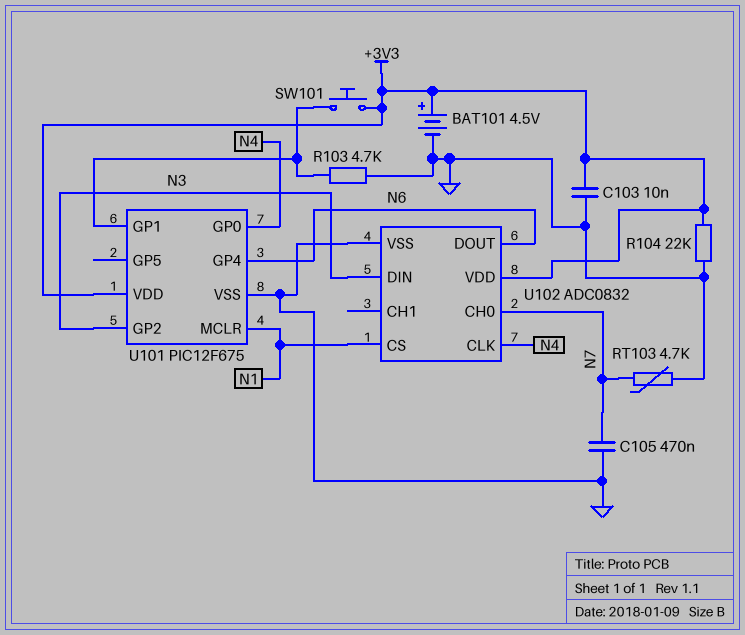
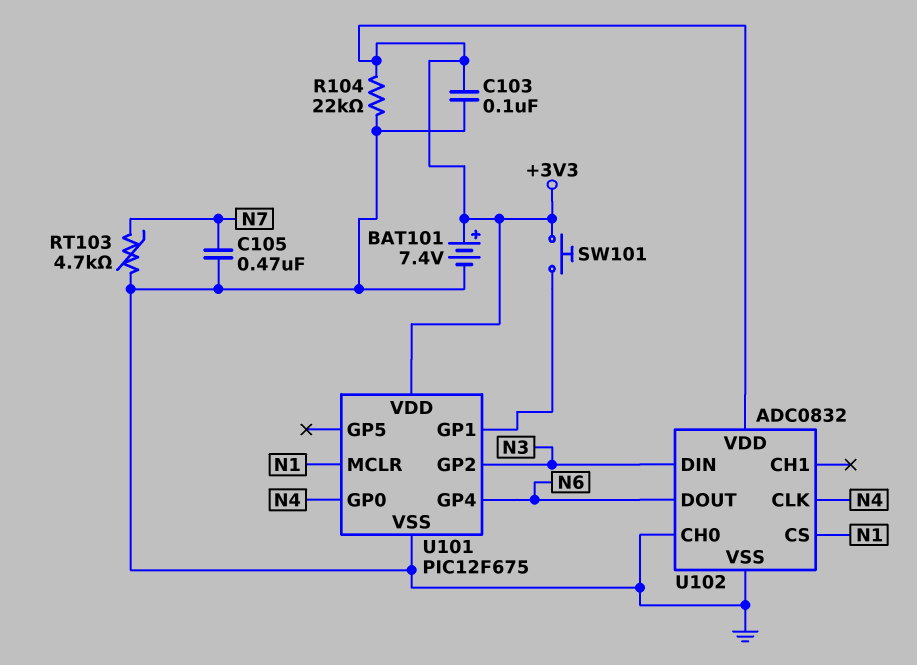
BAT101: 4.5V (plus +3V3, minus GND) -> 7.4V (plus +3V3, minus GND)
C103: 10nF (+3V3, GND) -> 100nF (+3V3, GND)
R103: 4.7k (GND, U101/GP1) -> none
U102 pin CH0: N7 -> GND

